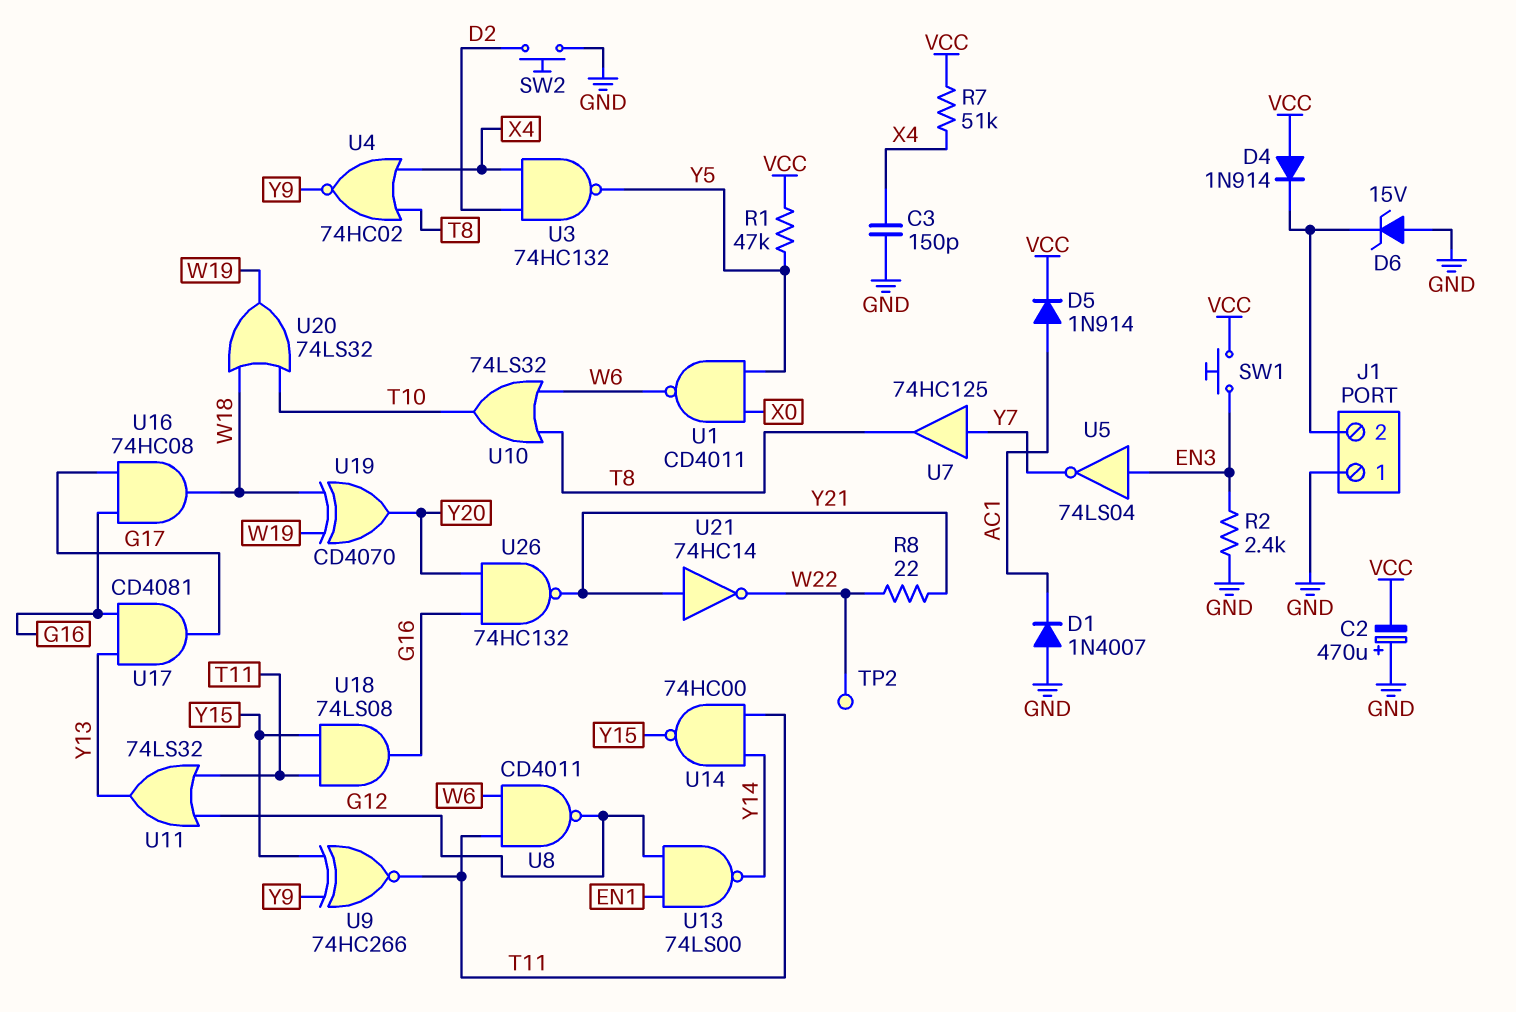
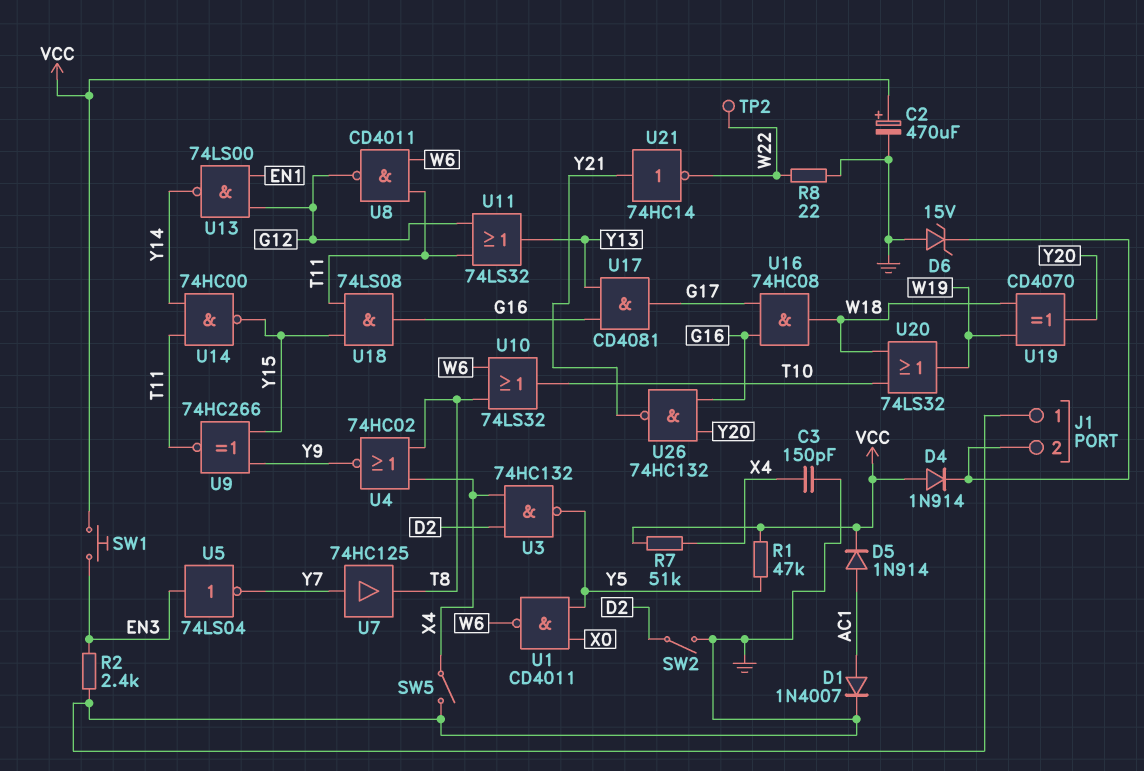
C2: 470uF (plus GND, minus VCC) -> 470uF (plus VCC, minus GND)
D1: diode 1N4007 (A GND, K AC1) -> diode 1N4007 (A AC1, K GND)
R8: 22 (W22, Y21) -> 22 (GND, W22)
SW2: button (D2, GND) -> switch (D2, GND)
SW5: none -> switch (GND, X4)

